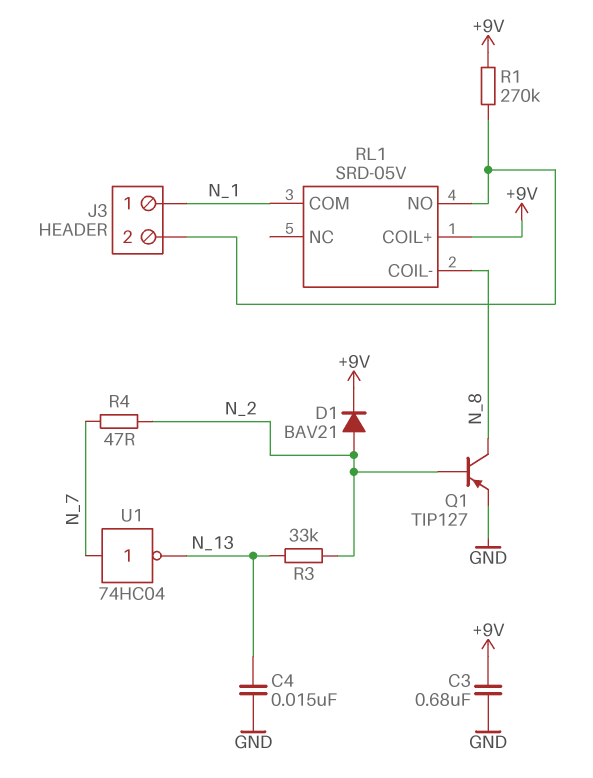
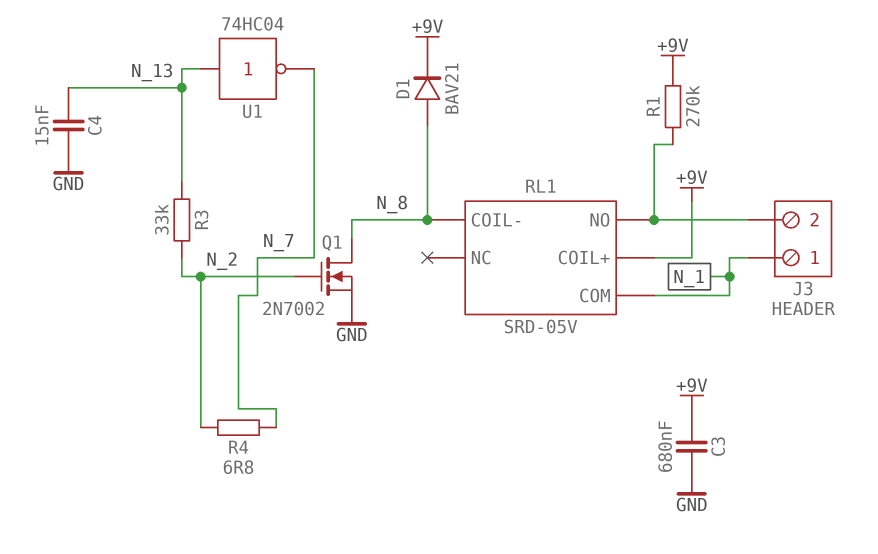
D1: diode BAV21 (A N_2, K +9V) -> diode BAV21 (A N_8, K +9V)
Q1: PNP TIP127 (B N_2, C N_8, E GND) -> NMOS 2N7002 (G N_2, D N_8, S GND)
R4: 47 (N_2, N_7) -> 6.8 (N_2, N_7)
U1: NOT 74HC04 (in N_7, out N_13) -> NOT 74HC04 (in N_13, out N_7)

